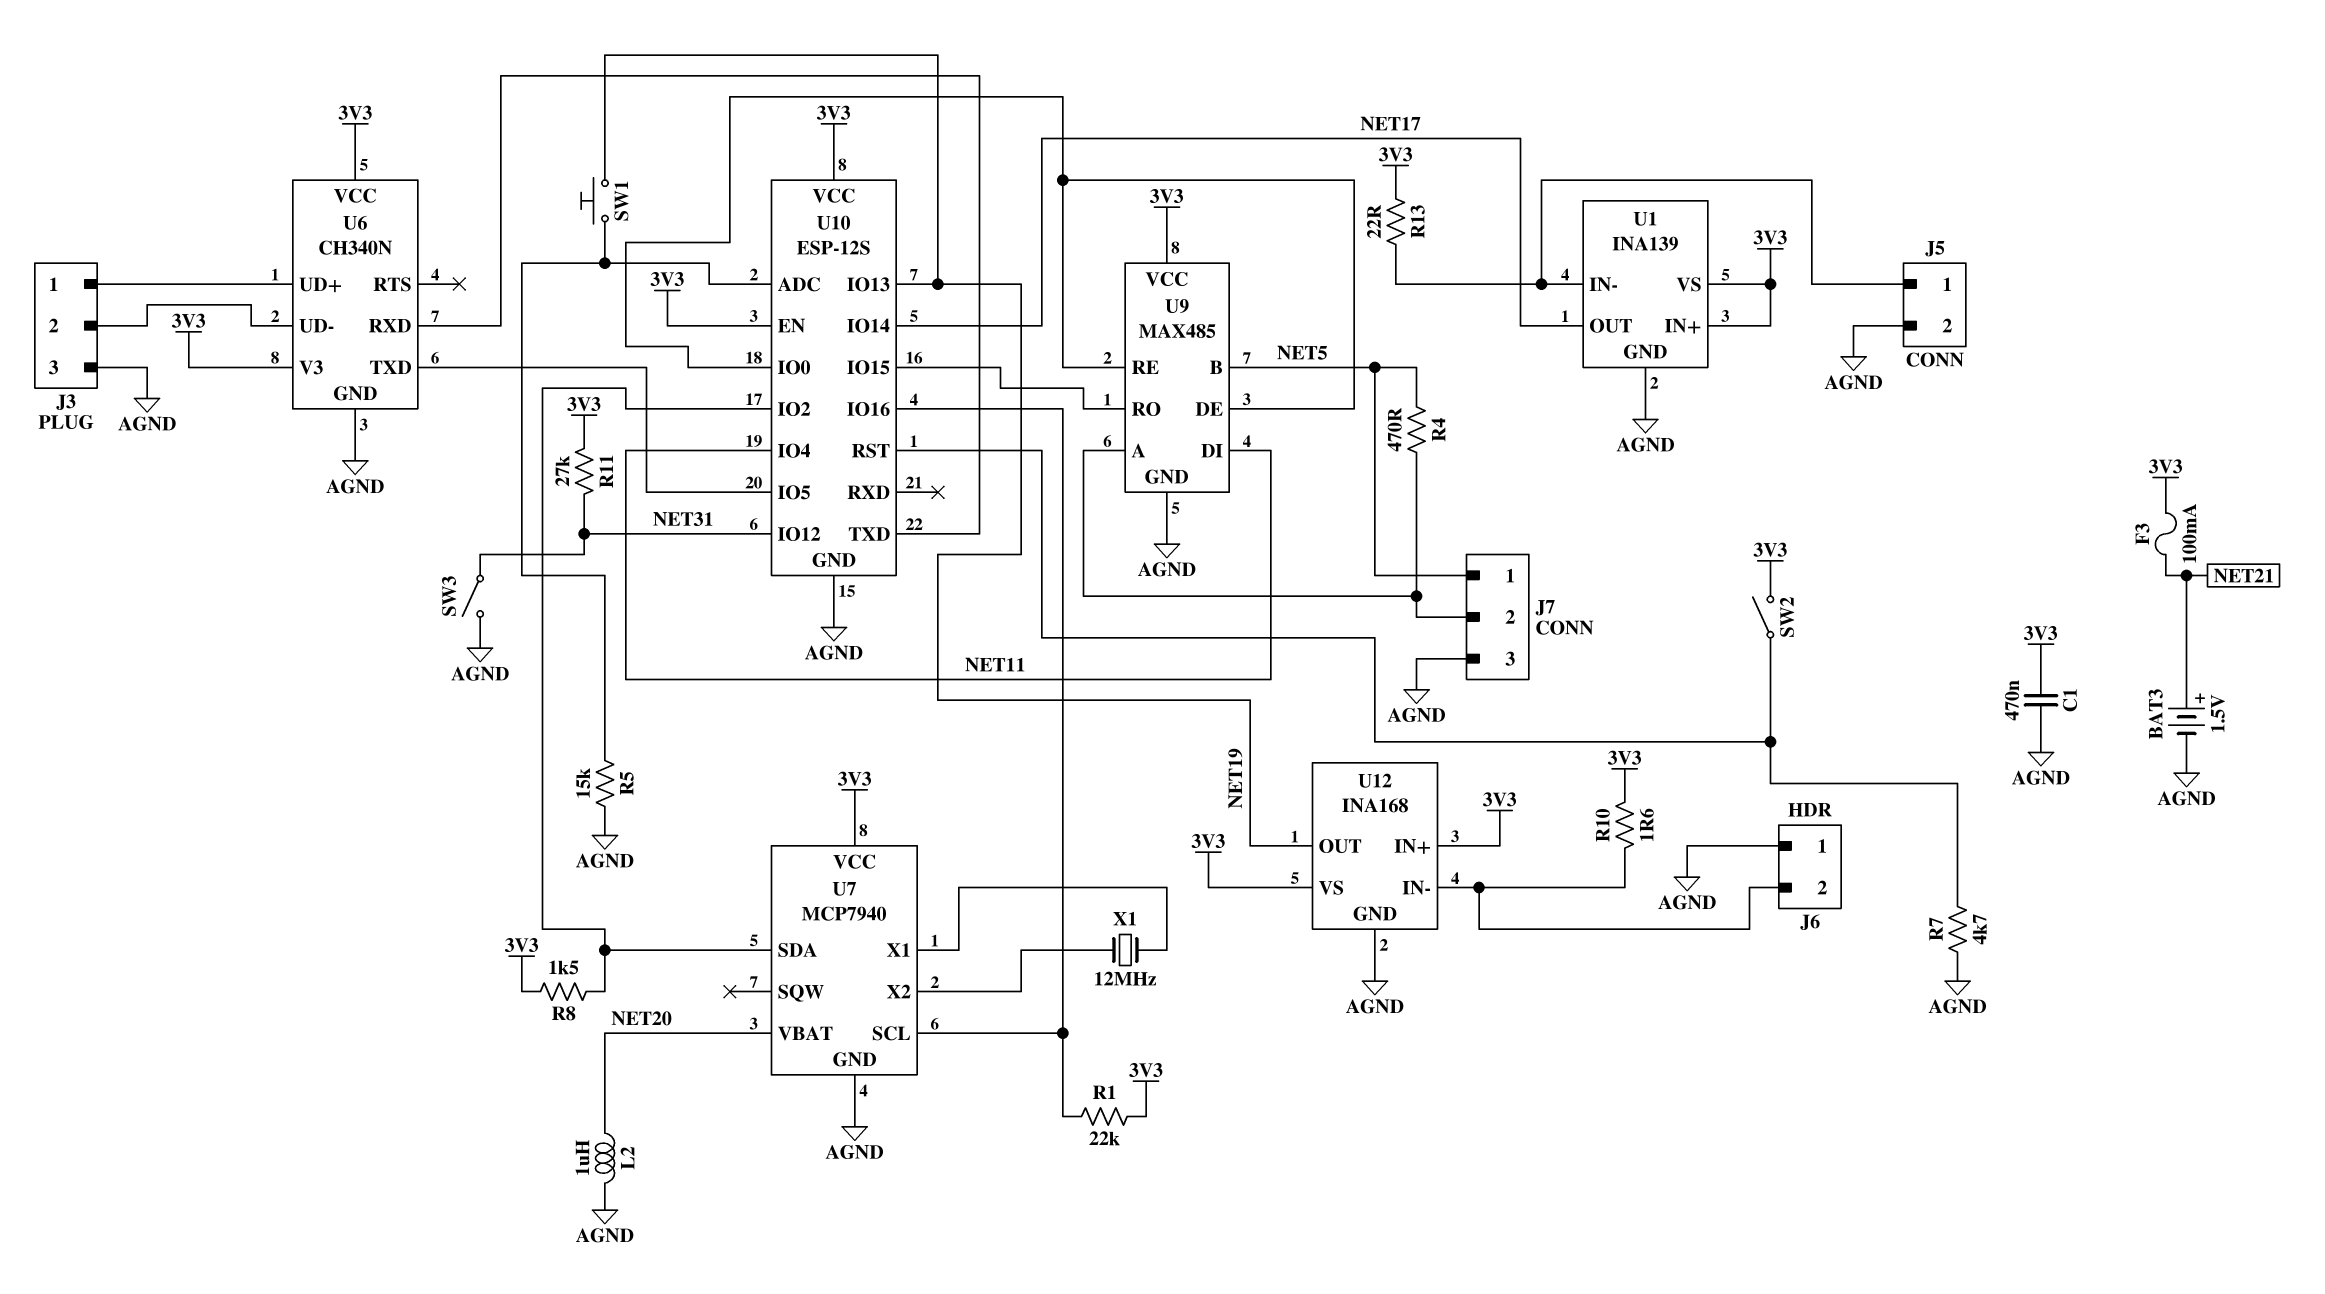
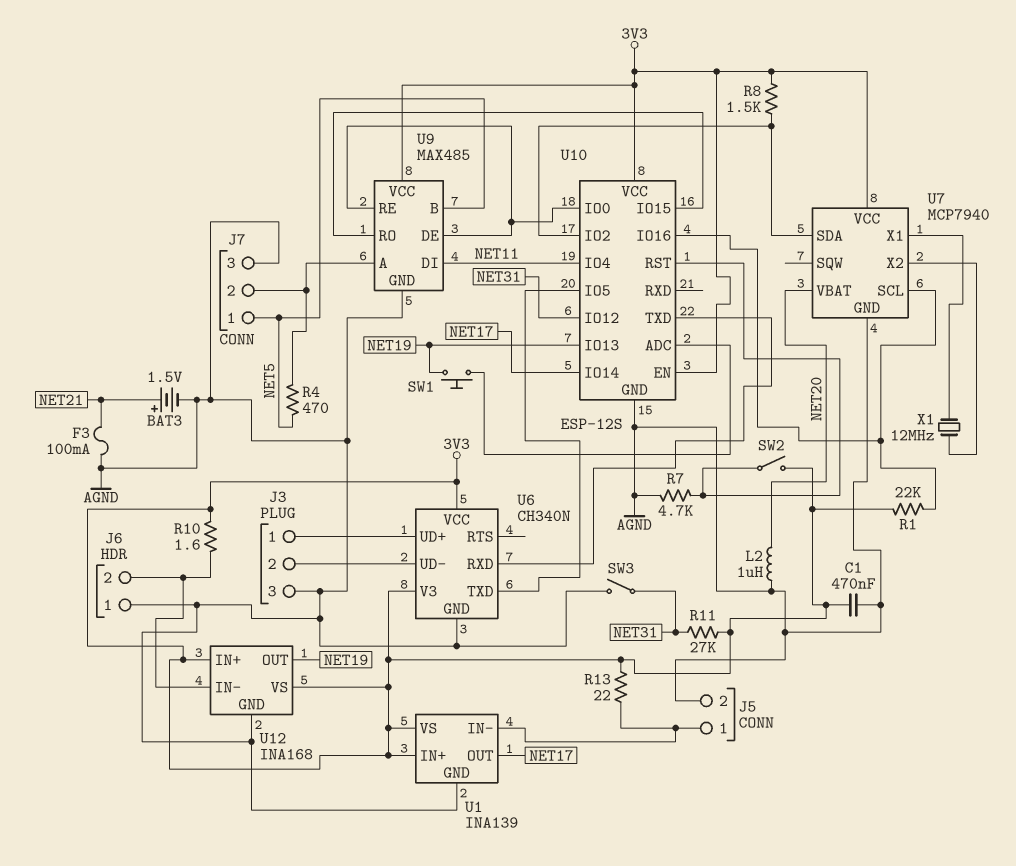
F3: 100mA (3V3, NET21) -> 100mA (AGND, NET21)
R5: 15k (AGND, U10/ADC) -> none

